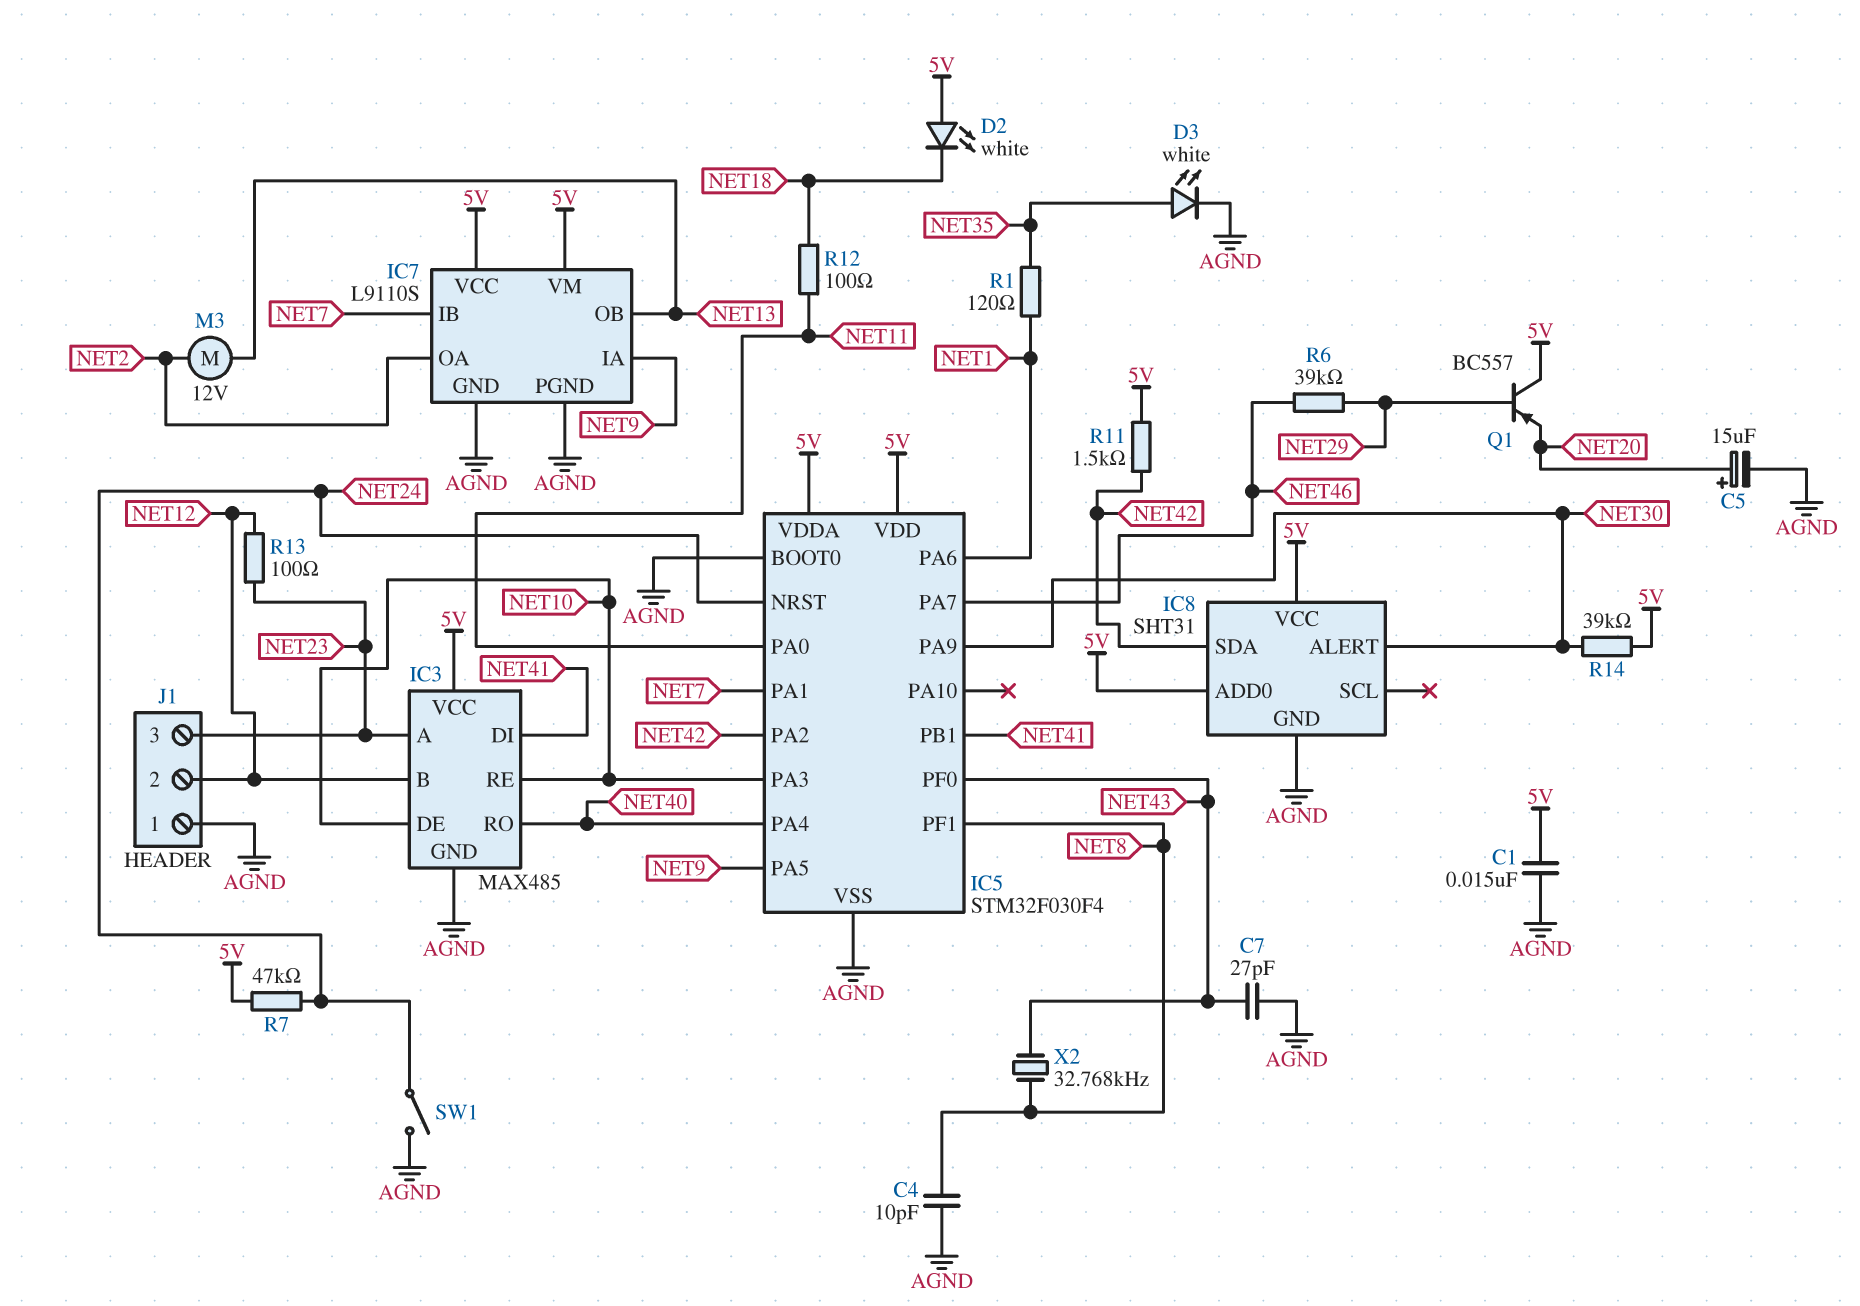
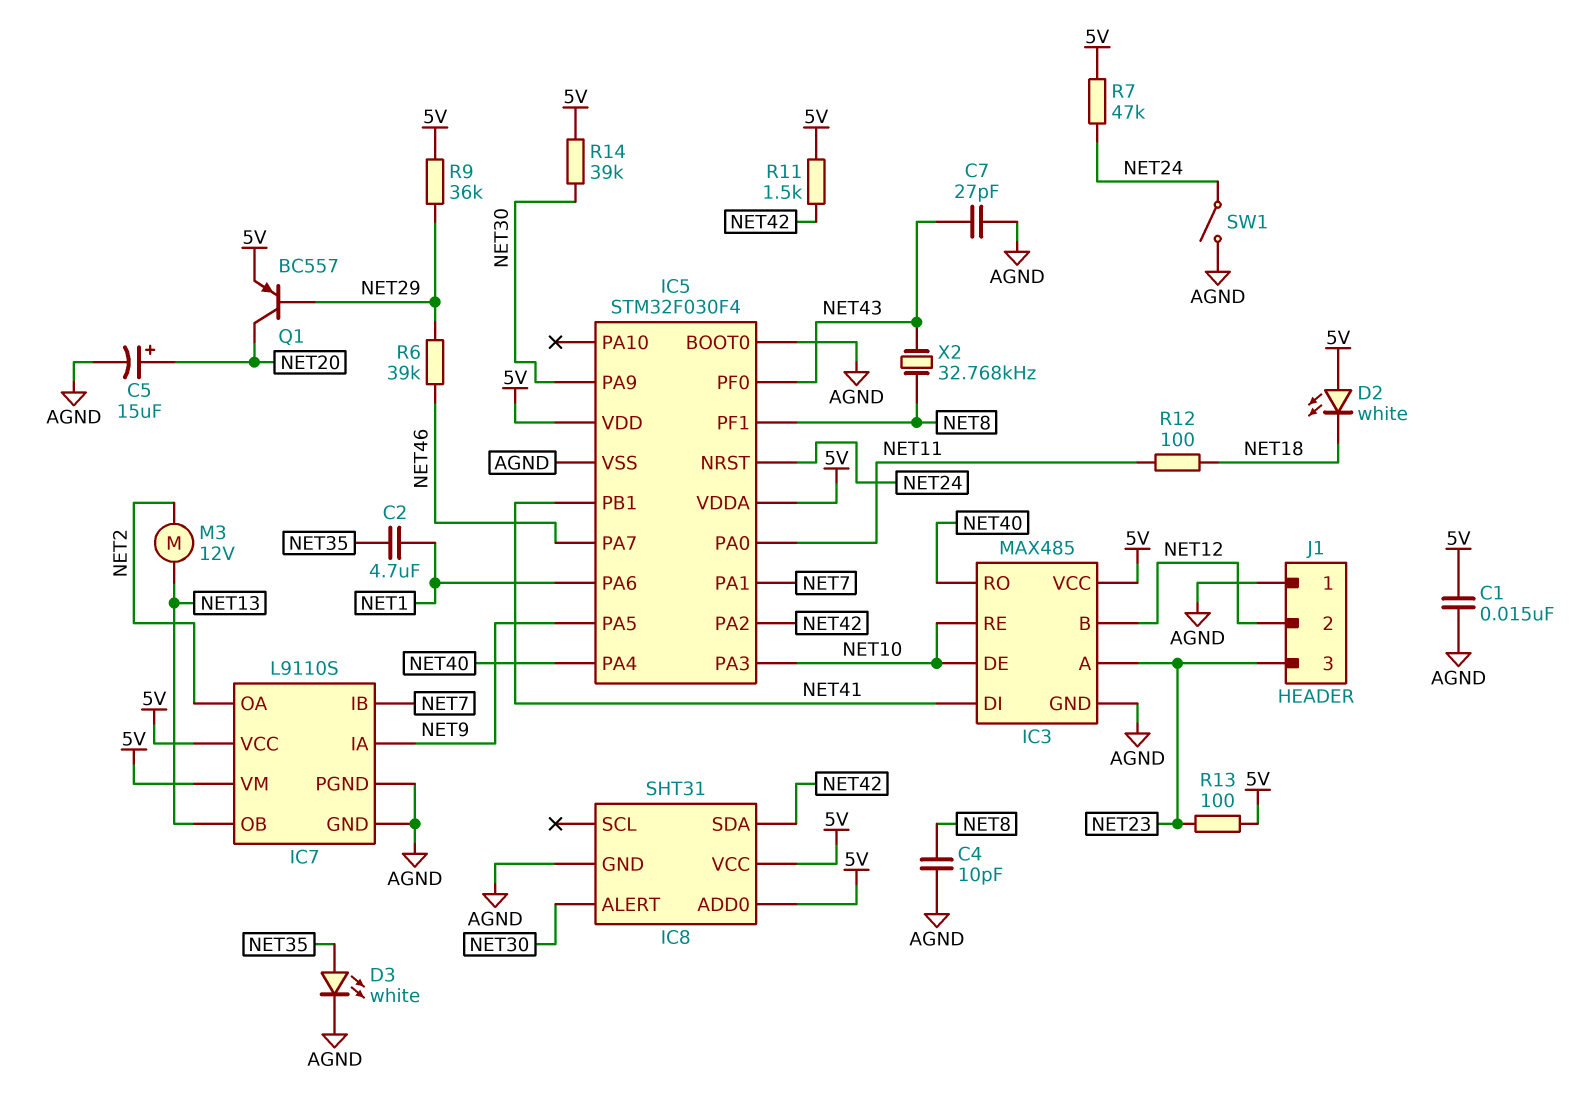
C2: none -> 4.7uF (NET1, NET35)
Q1: PNP BC557 (B NET29, C 5V, E NET20) -> PNP BC557 (B NET29, C NET20, E 5V)
R1: 120 (NET1, NET35) -> none
R9: none -> 36k (5V, NET29)
R13: 100 (NET12, NET23) -> 100 (5V, NET23)

